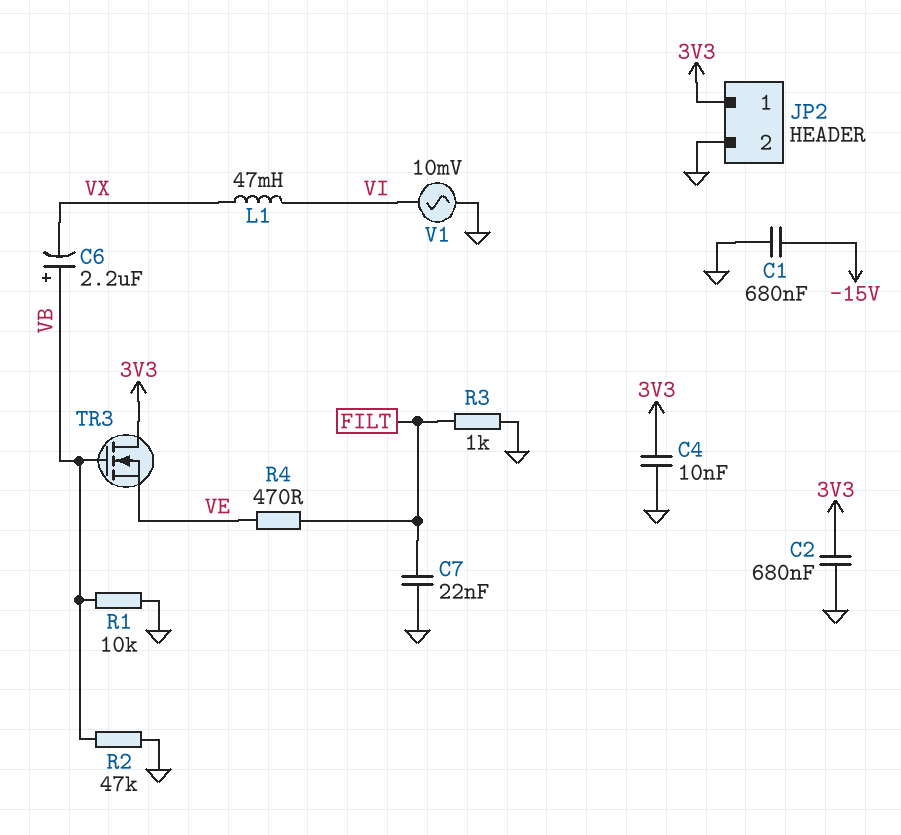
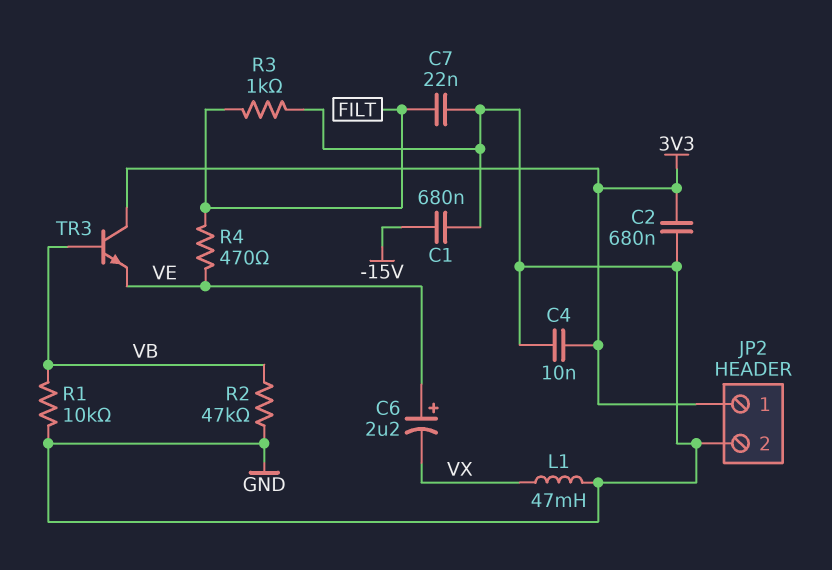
C6: 2.2uF (plus VB, minus VX) -> 2.2uF (plus VE, minus VX)
L1: 47mH (VI, VX) -> 47mH (GND, VX)
TR3: NMOS (G VB, D 3V3, S VE) -> NPN (B VB, C 3V3, E VE)
V1: AC 10mV (GND, VI) -> none

